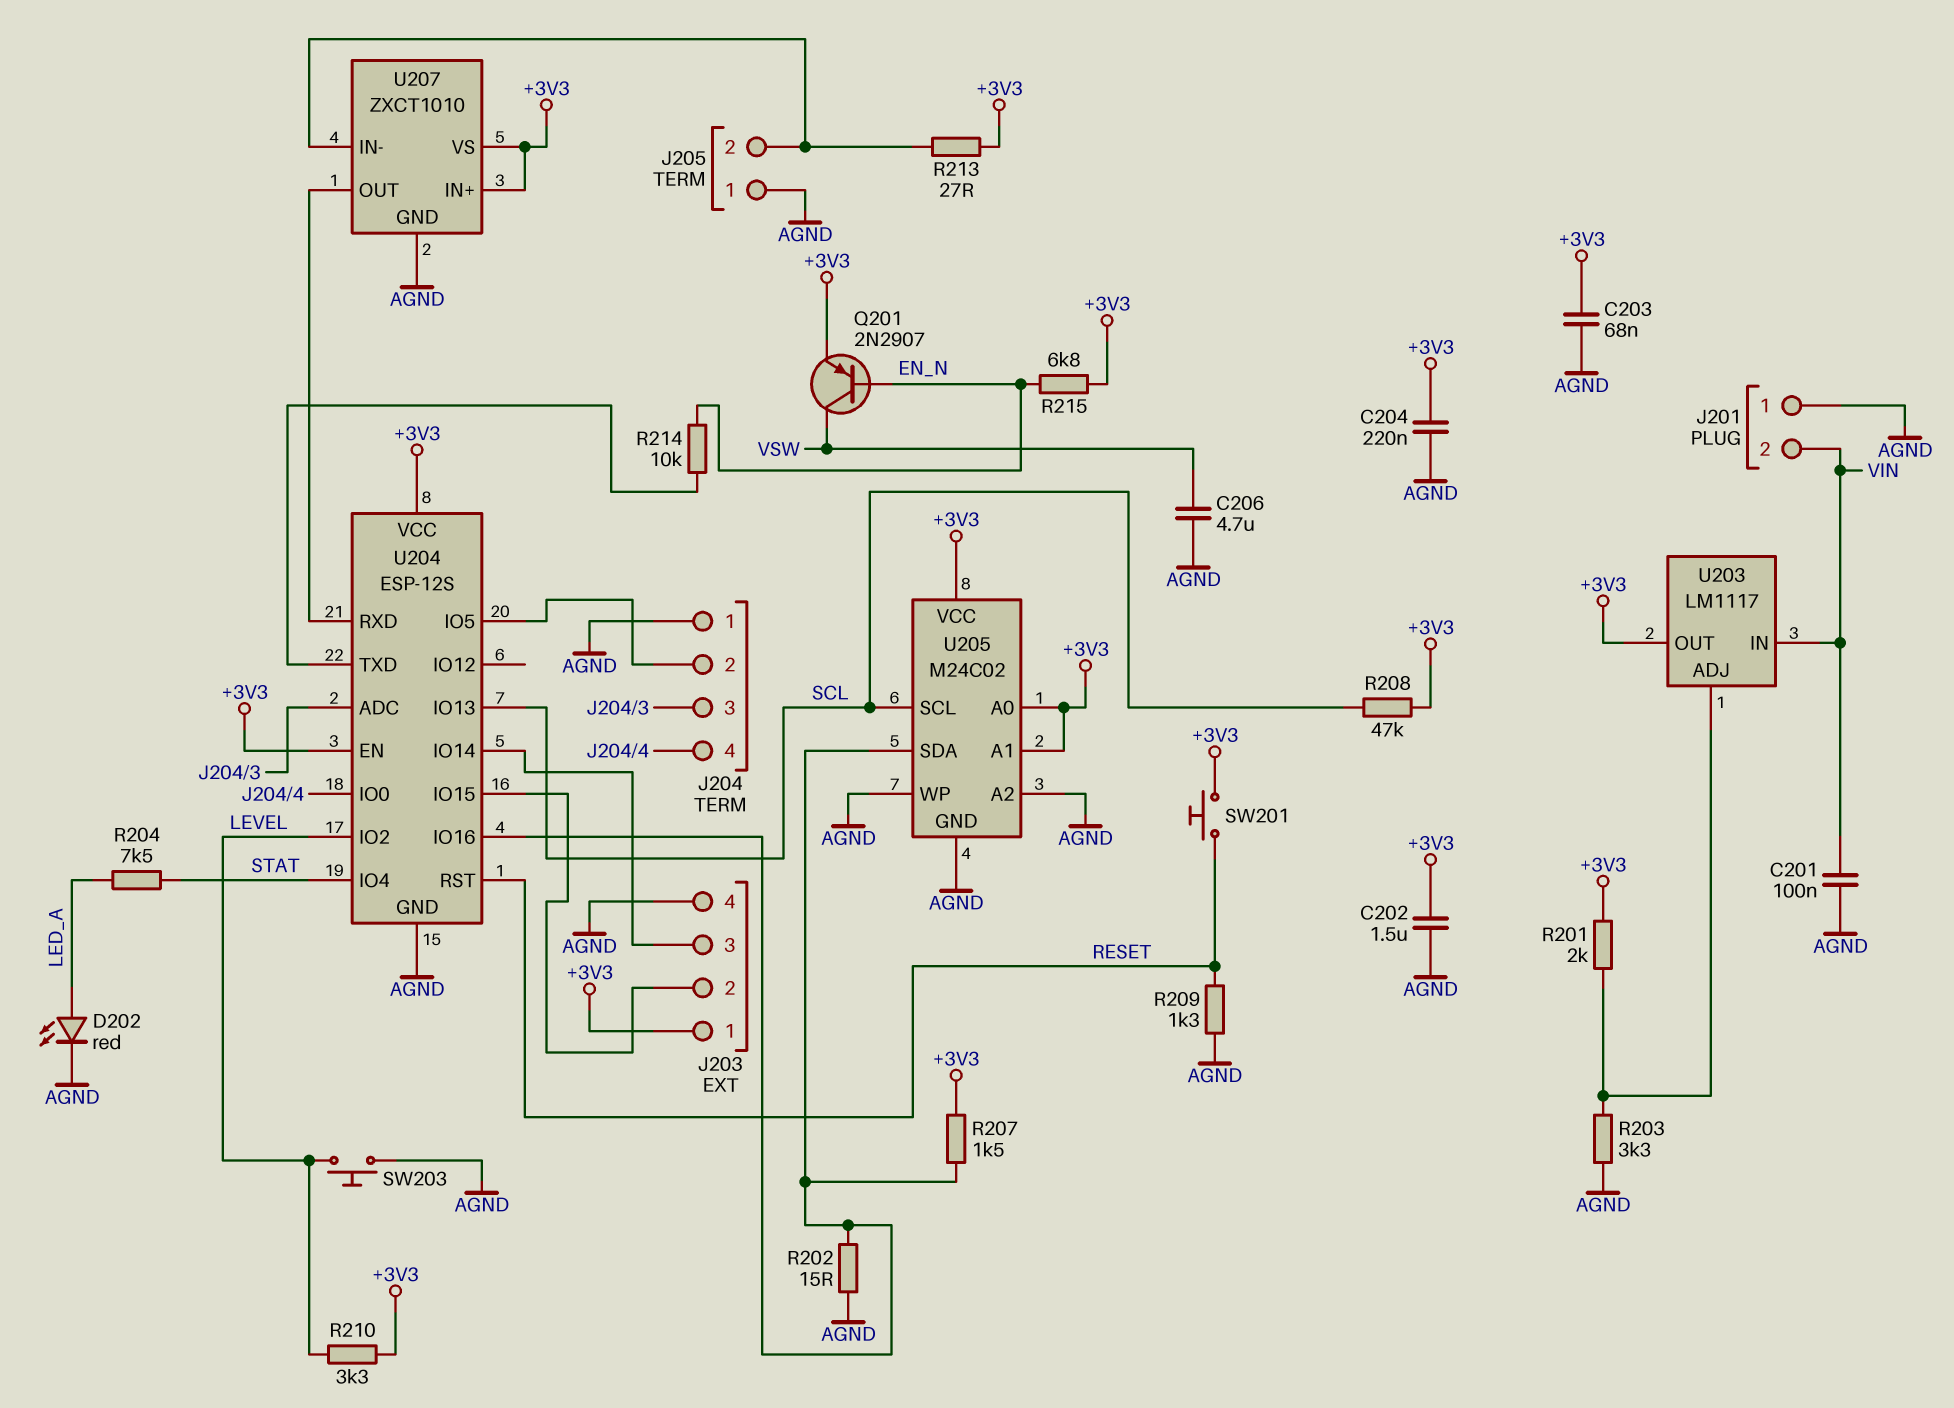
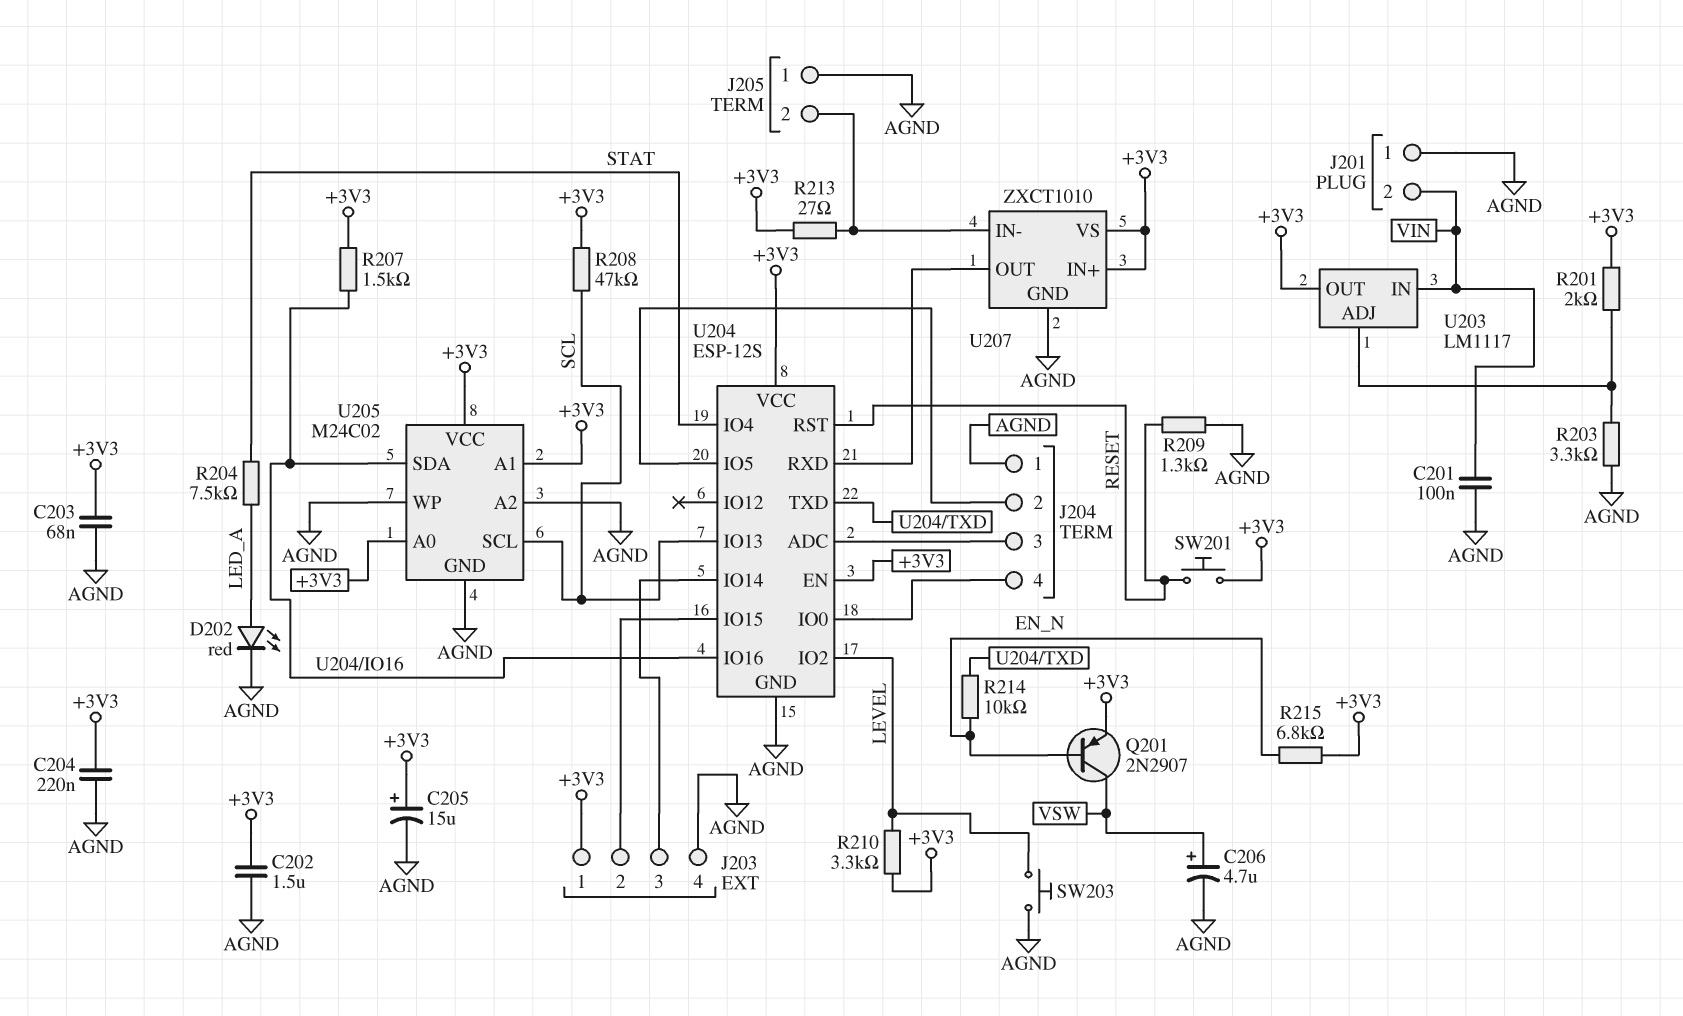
C205: none -> 15uF (plus +3V3, minus AGND)
C206: 4.7uF (AGND, VSW) -> 4.7uF (plus VSW, minus AGND)
R202: 15 (AGND, U204/IO16) -> none

